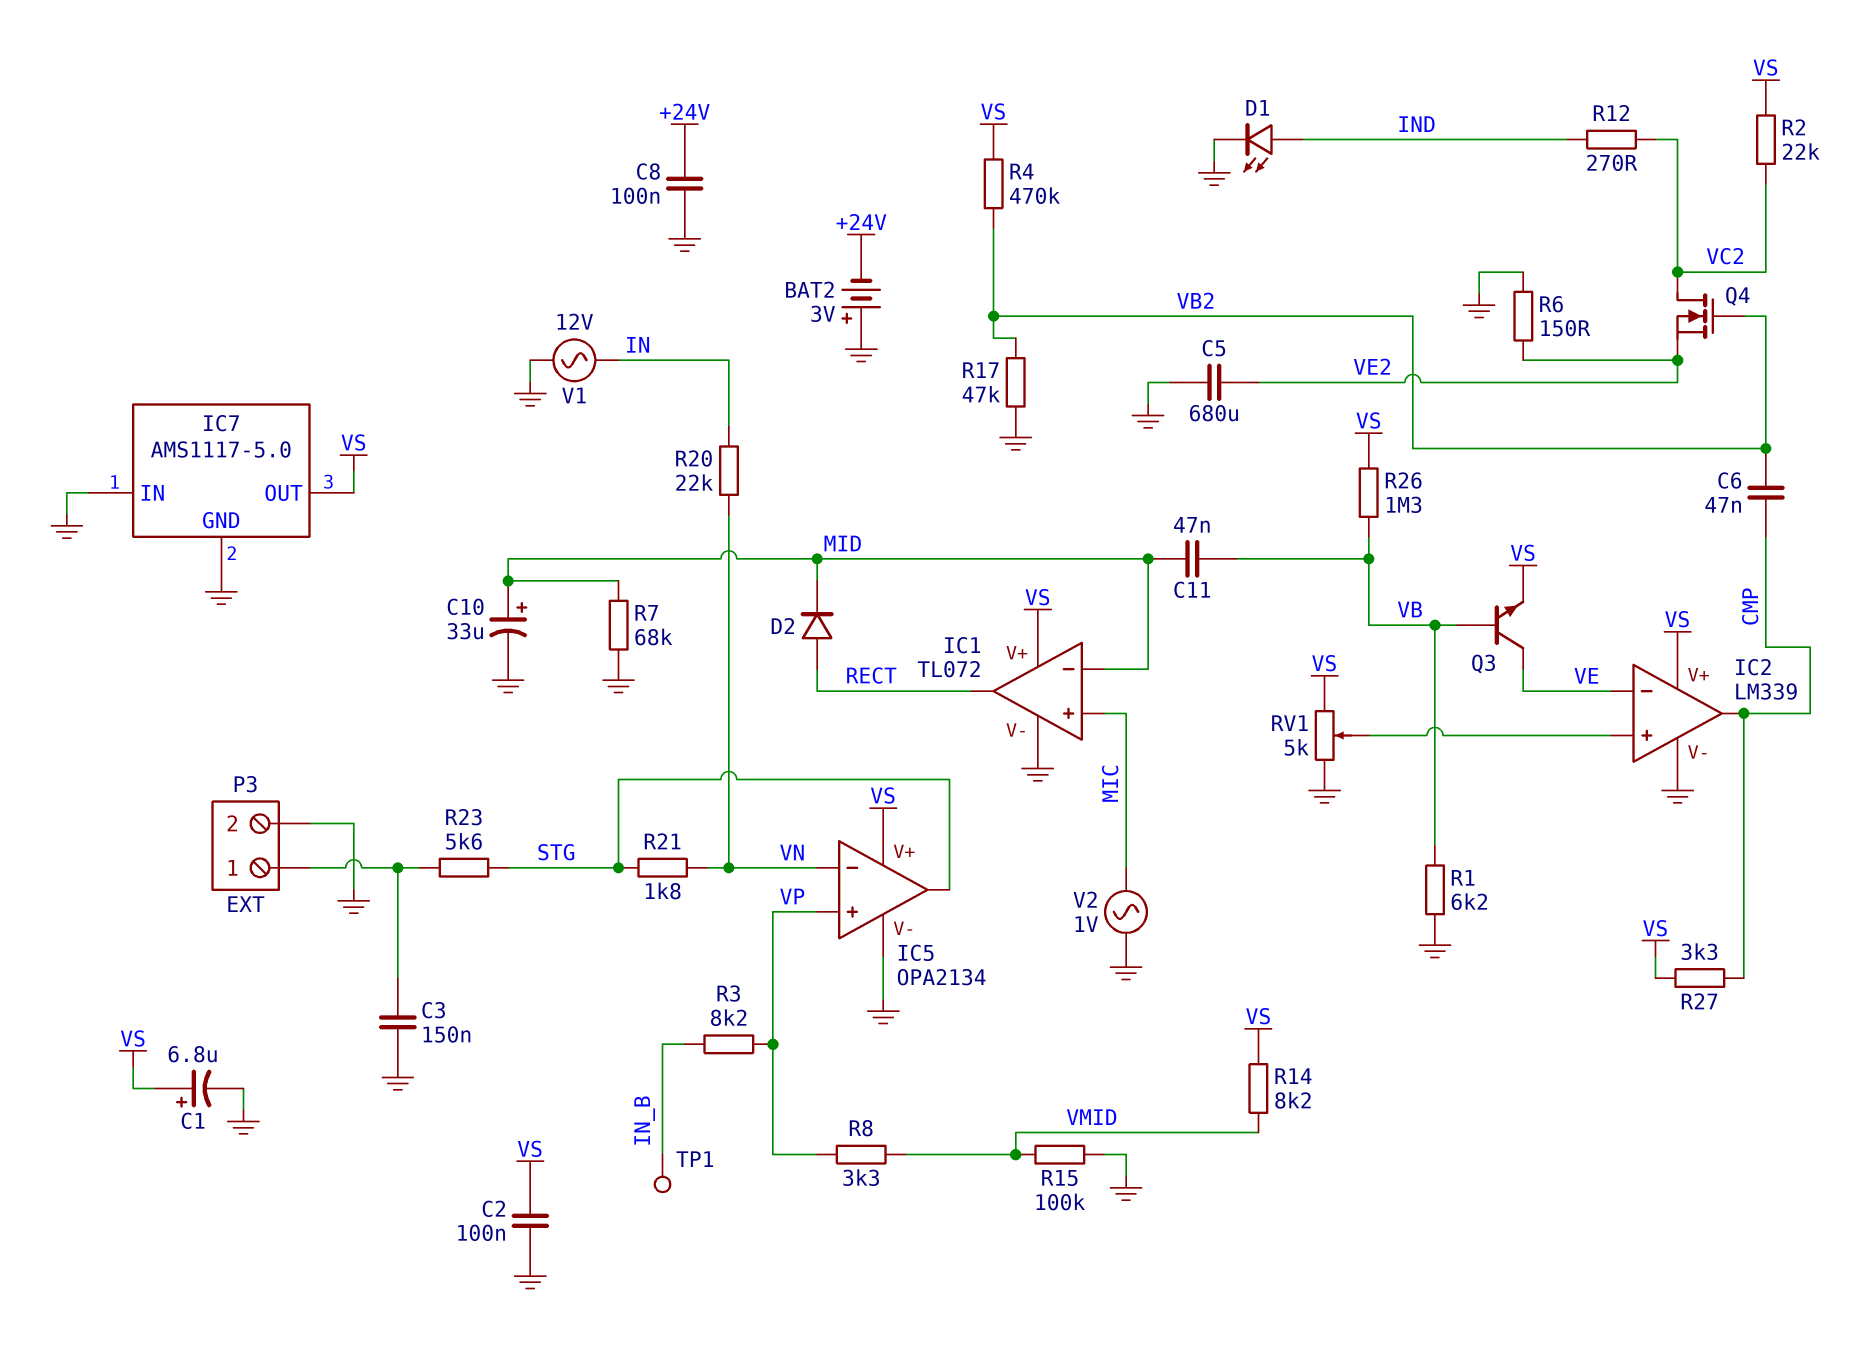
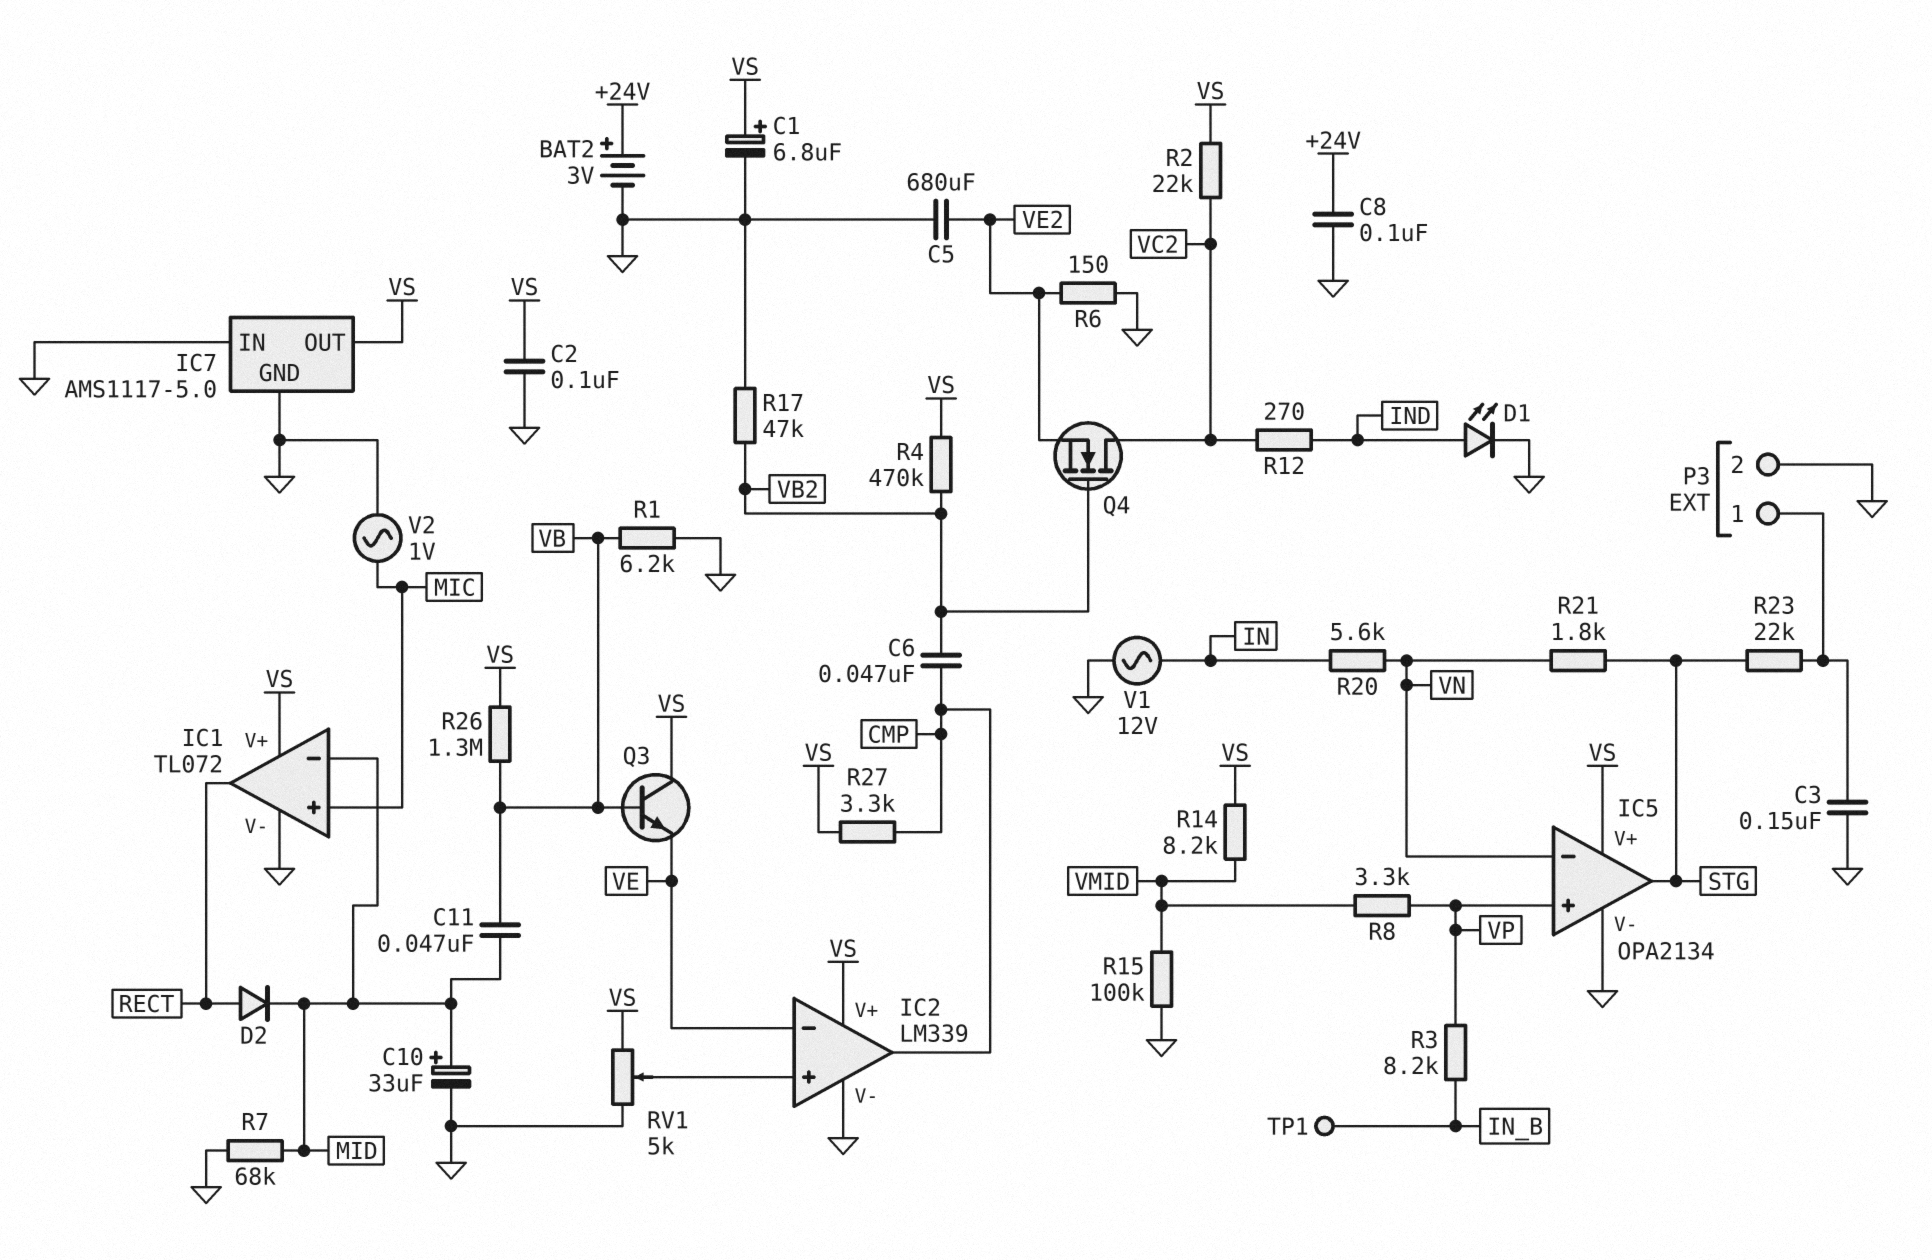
BAT2: 3V (plus GND, minus +24V) -> 3V (plus +24V, minus GND)
Q3: NPN (B VB, C VE, E VS) -> NPN (B VB, C VS, E VE)
R20: 22k (IN, VN) -> 5.6k (IN, VN)
R23: 5.6k (P3/1, STG) -> 22k (P3/1, STG)

